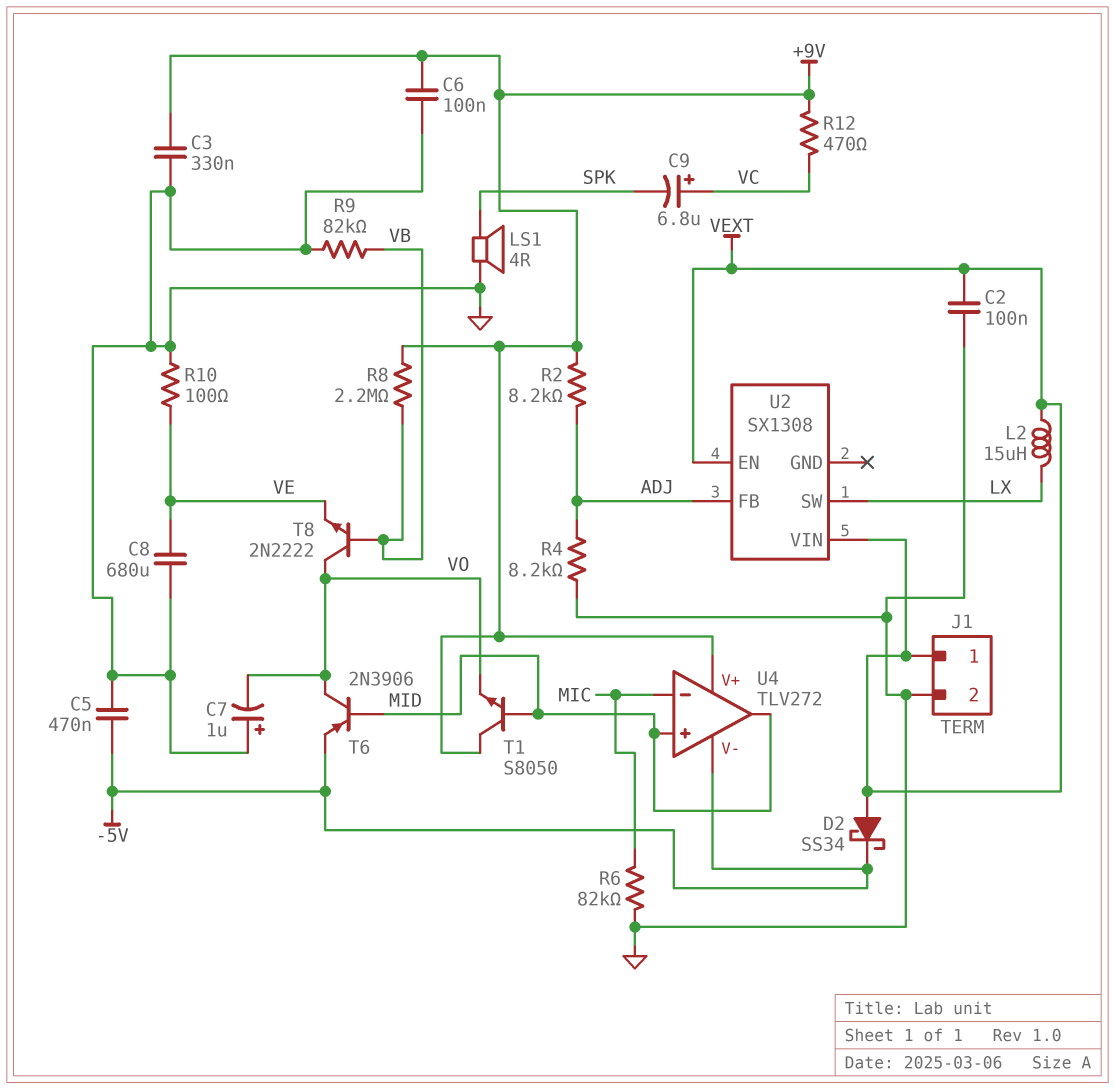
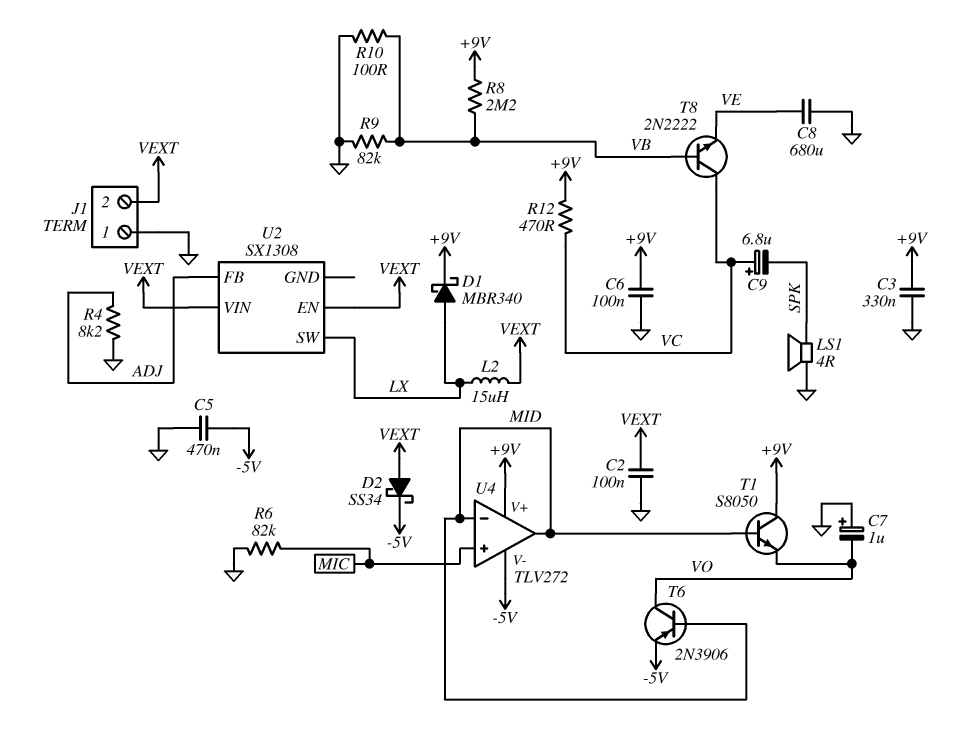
D1: none -> schottky MBR340 (A LX, K +9V)
J1 pin 1: VEXT -> GND
J1 pin 2: GND -> VEXT
R2: 8.2k (+9V, ADJ) -> none
R10: 100 (GND, VE) -> 100 (GND, VB)
T8: NPN 2N2222 (B VB, C VO, E VE) -> NPN 2N2222 (B VB, C VC, E VE)
U4 pin in+: MID -> MIC
U4 pin in-: MIC -> MID

